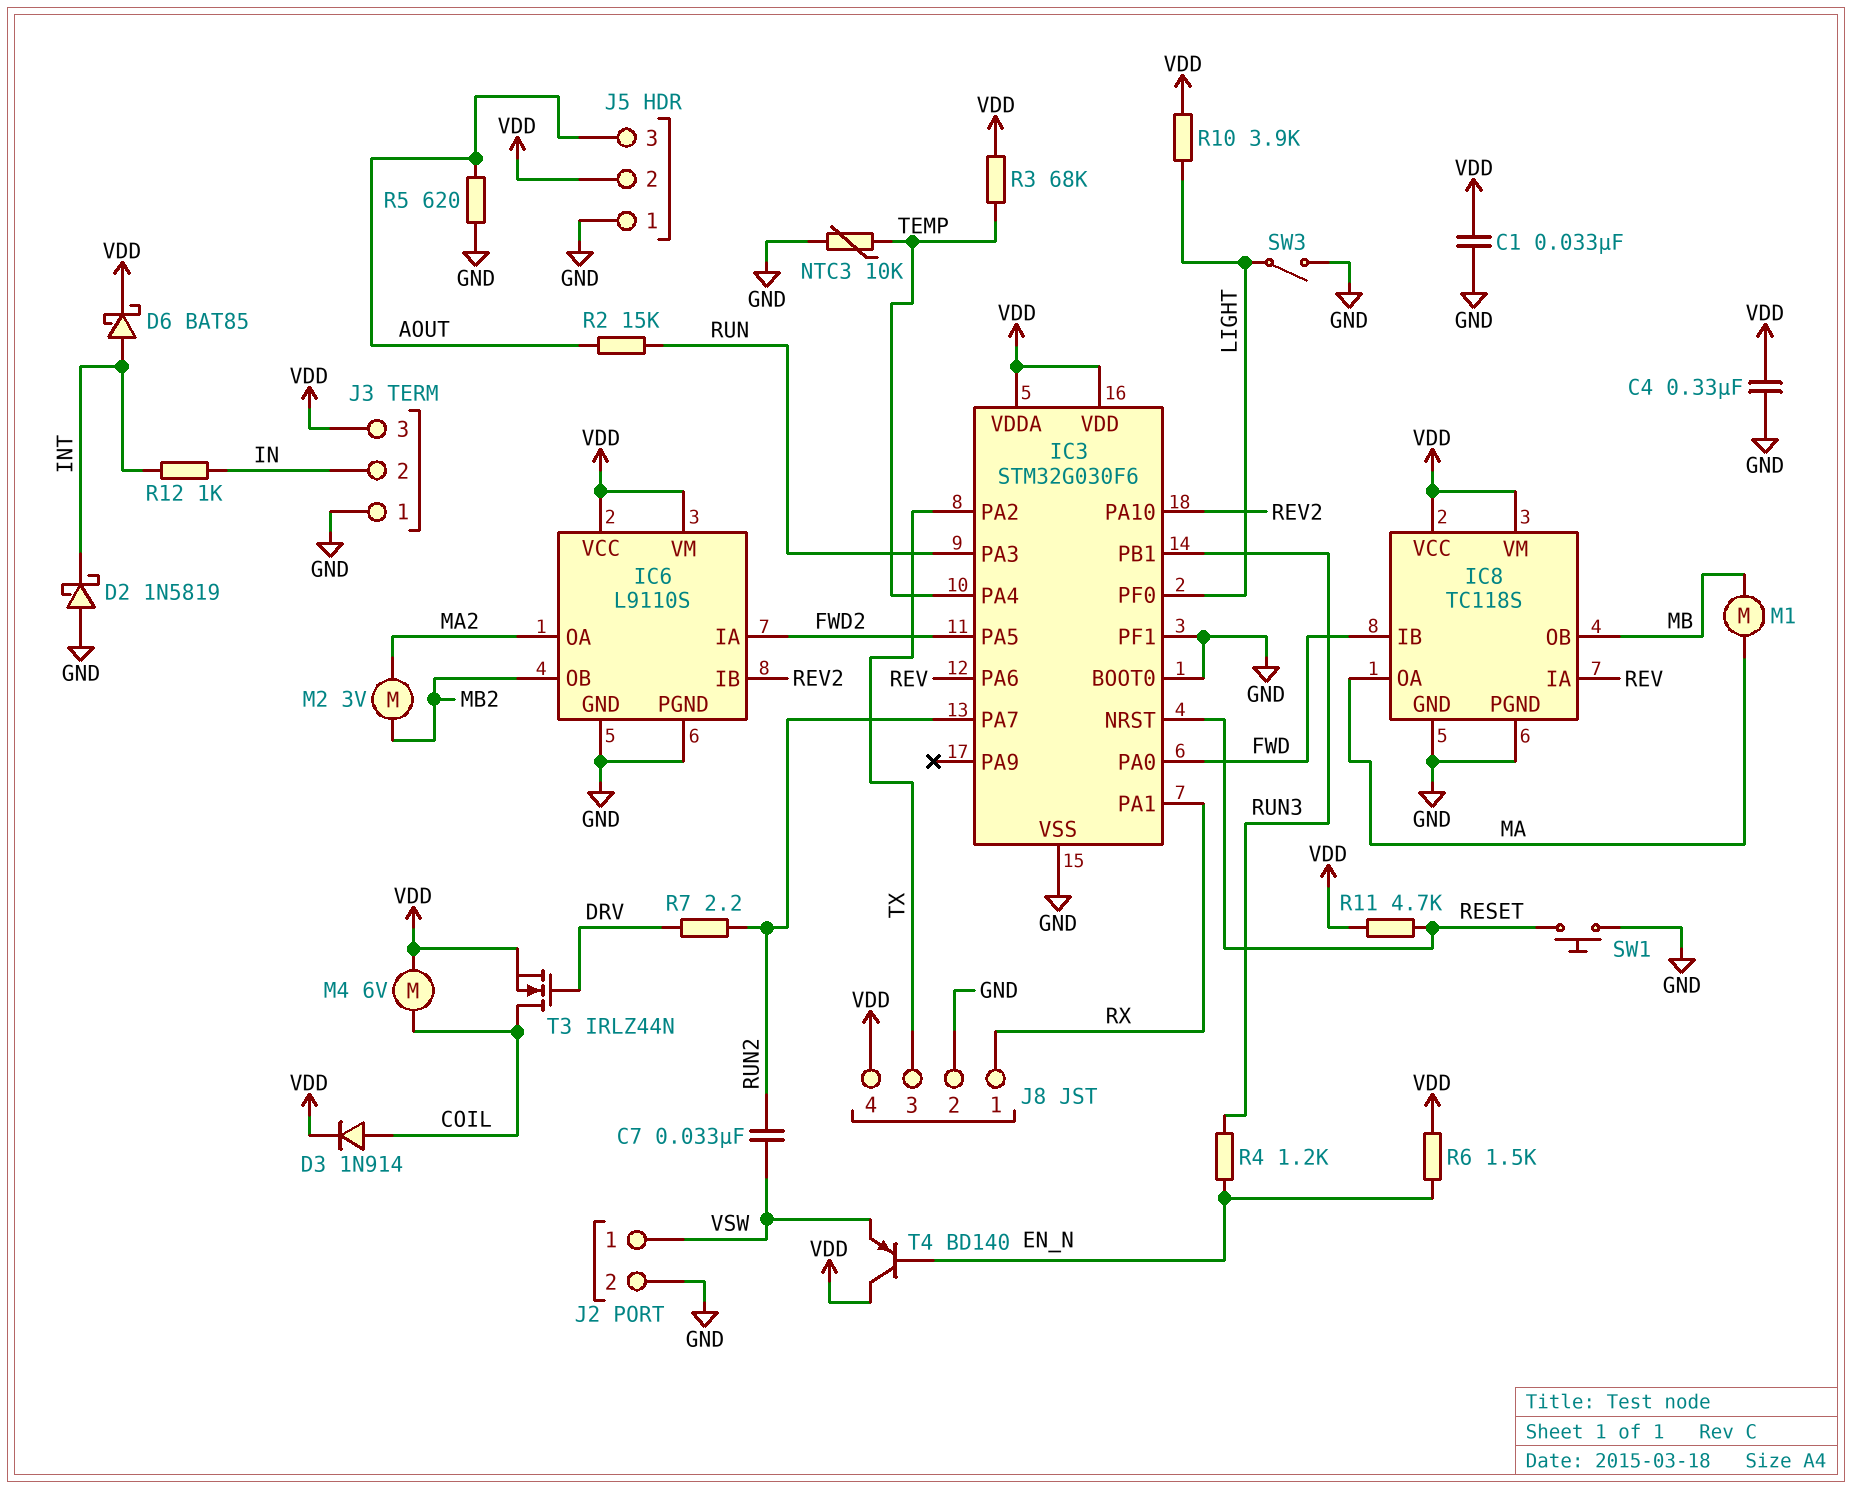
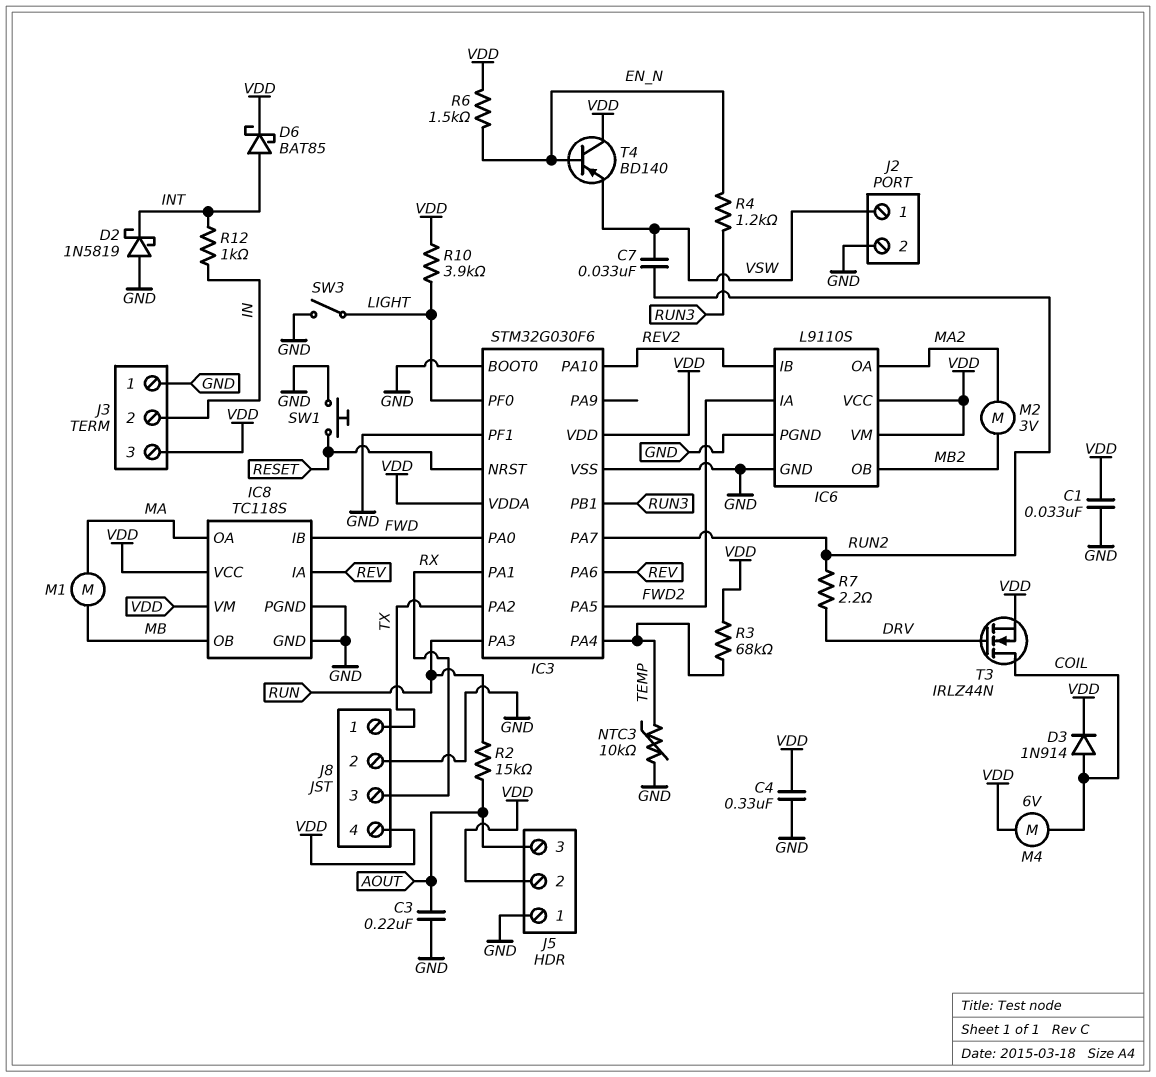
C3: none -> 220nF (AOUT, GND)
J8 pin 1: RX -> TX
J8 pin 3: TX -> RX
R5: 620 (AOUT, GND) -> none
R11: 4.7k (RESET, VDD) -> none

